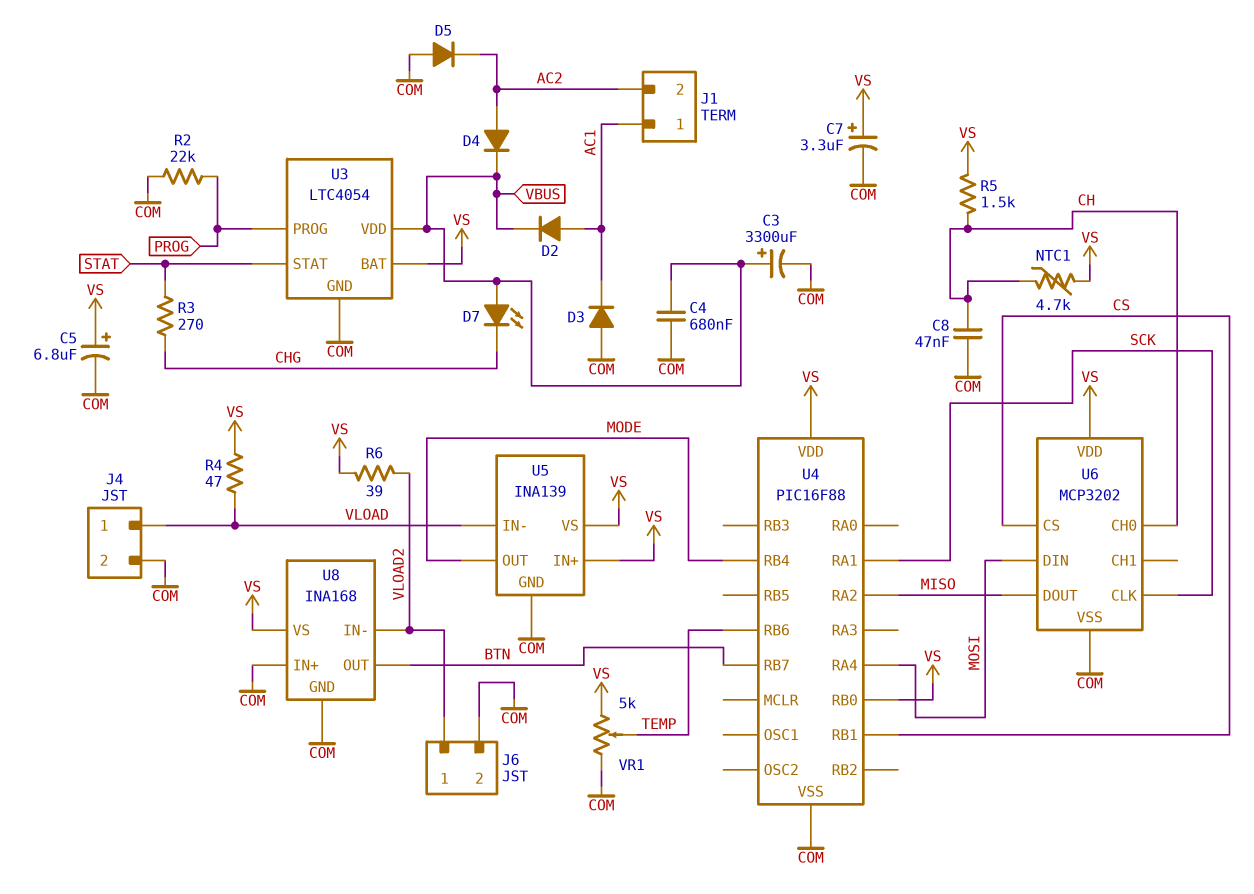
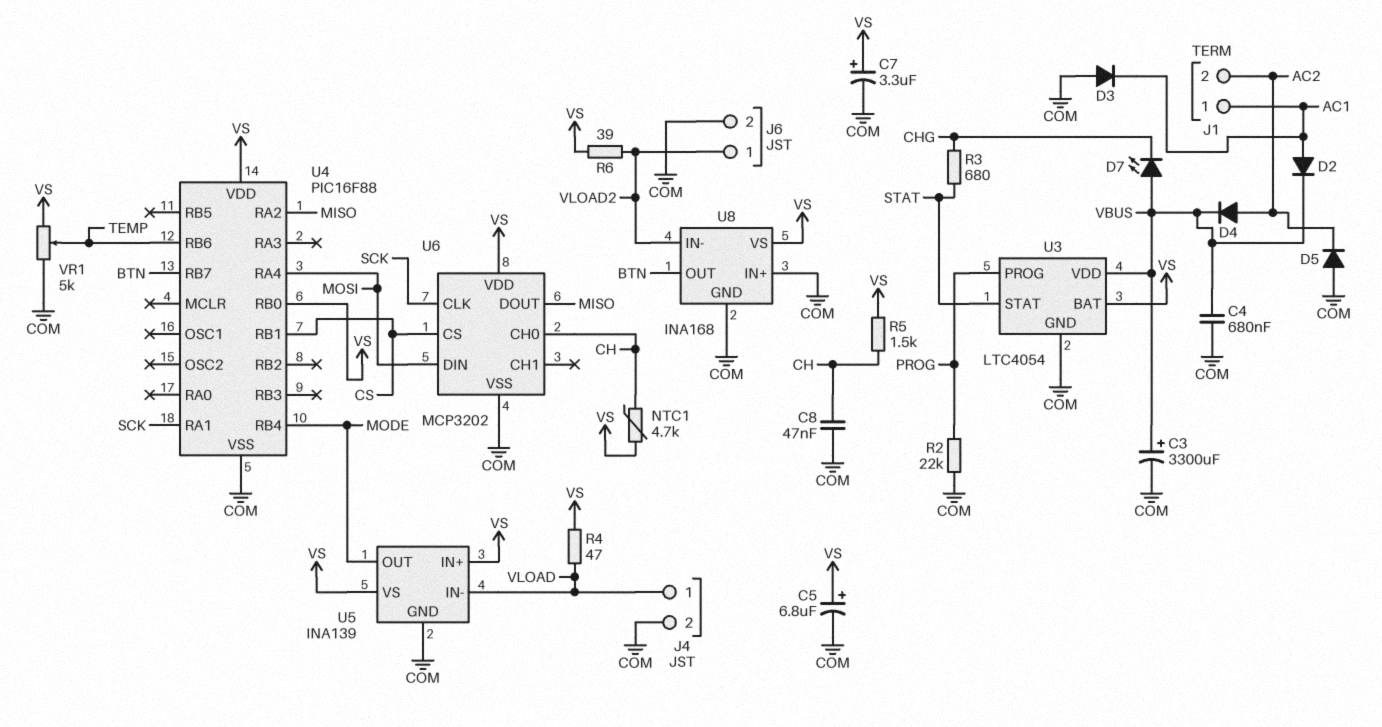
R3: 270 (CHG, STAT) -> 680 (CHG, STAT)

